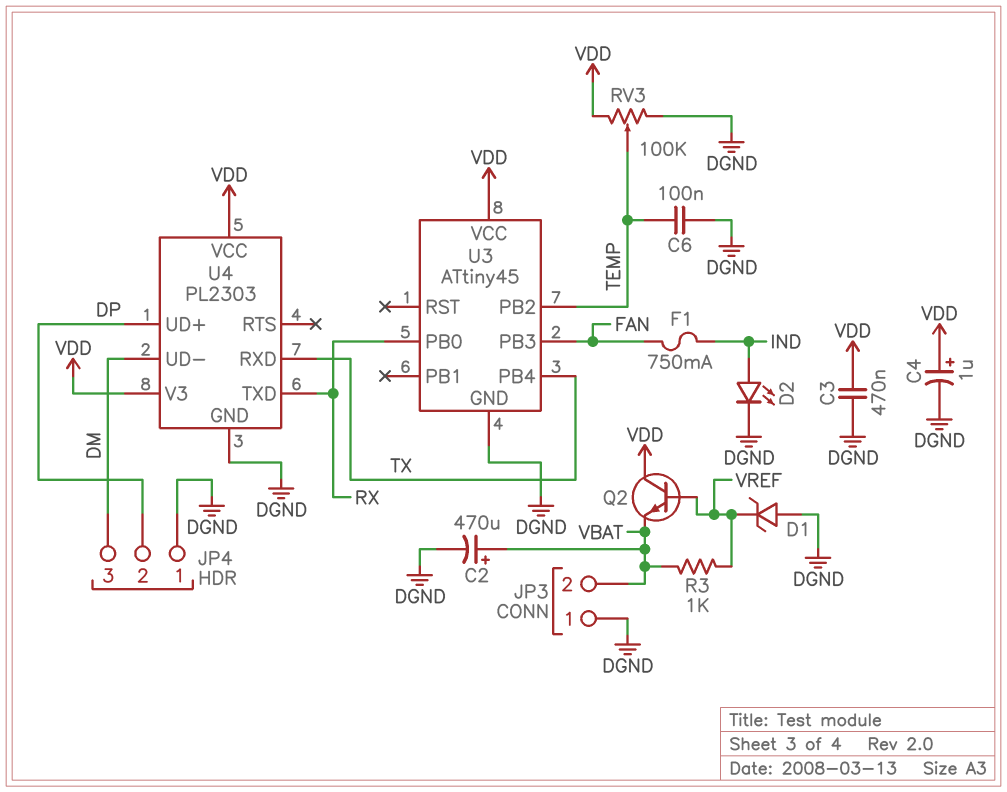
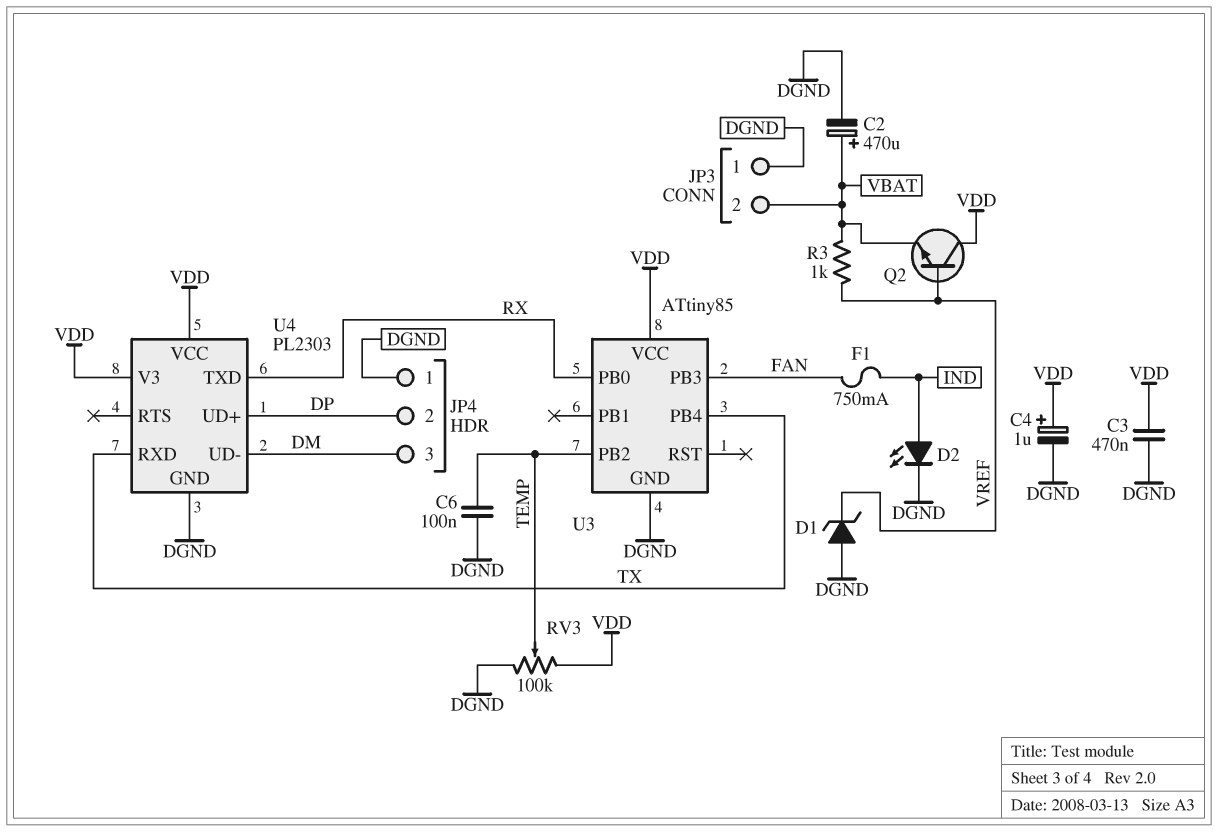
U3: ATtiny45 -> ATtiny85

